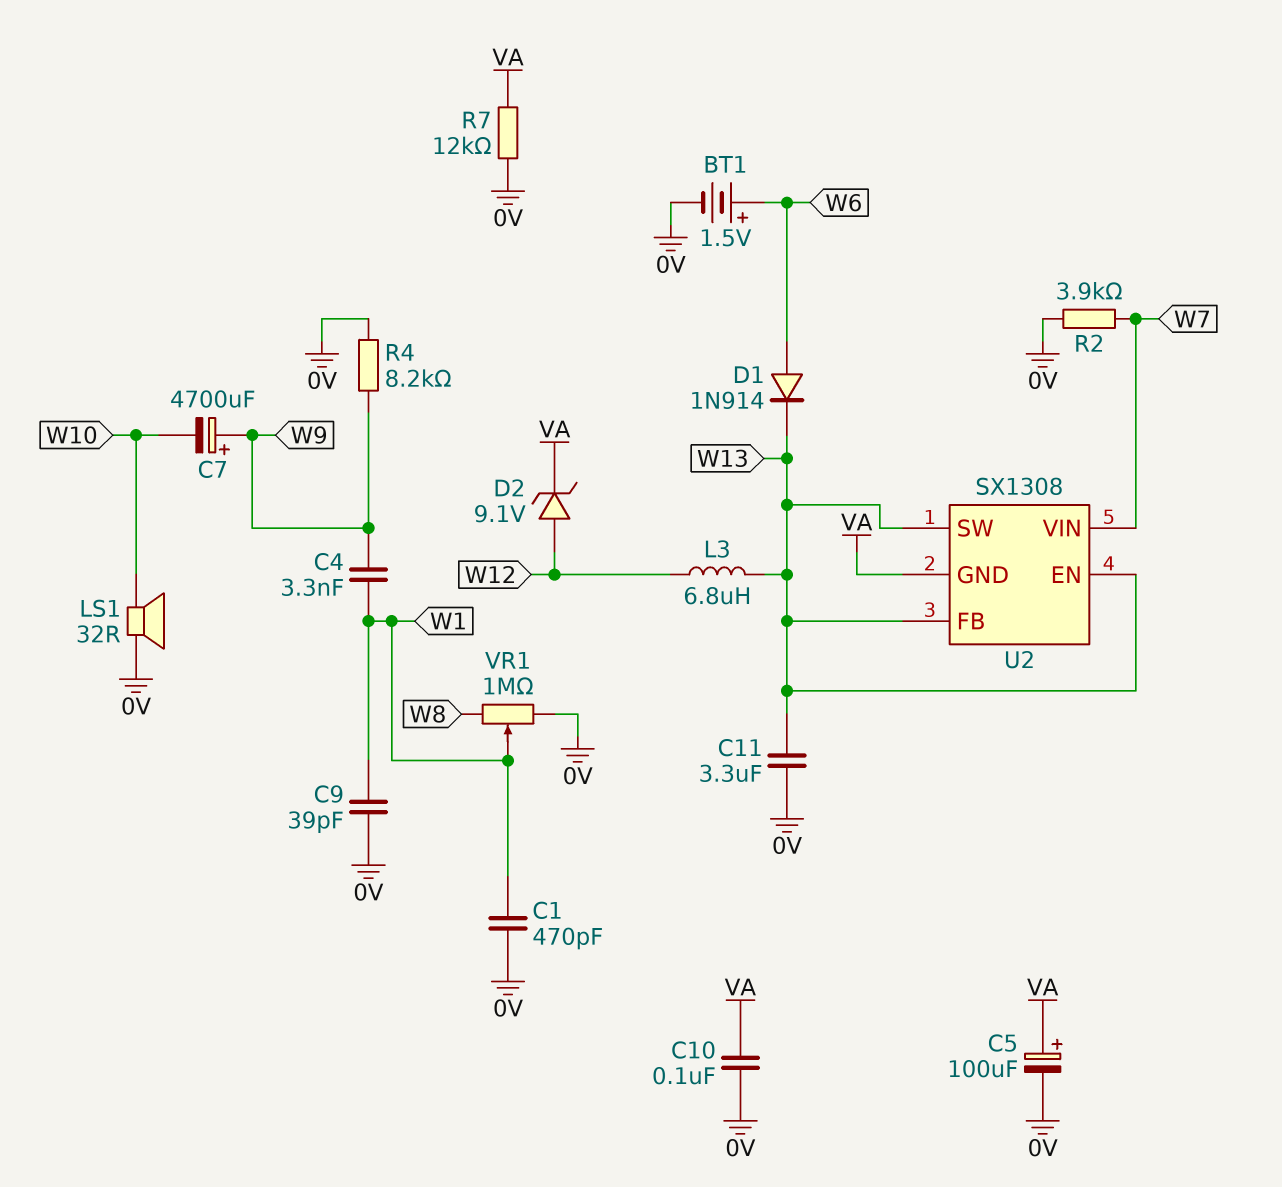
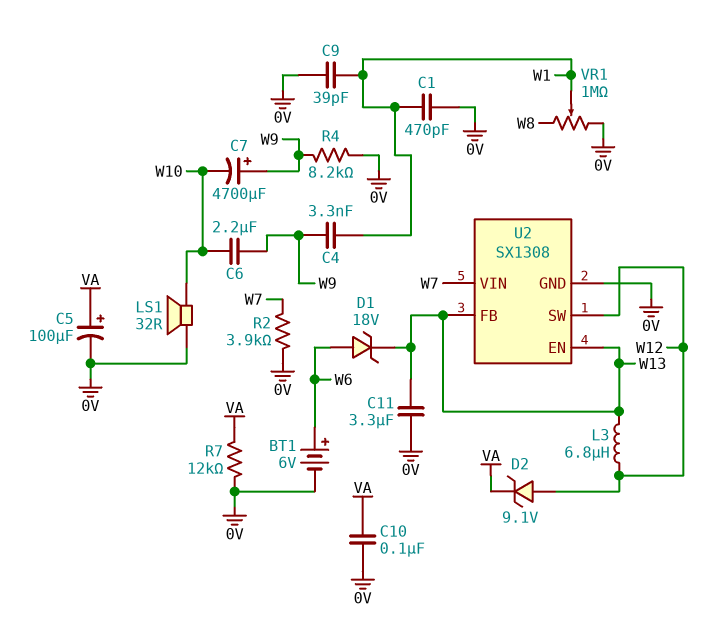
BT1: 1.5V (plus W6, minus 0V) -> 6V (plus W6, minus 0V)
C6: none -> 2.2uF (W9, W10)
D1: diode 1N914 (A W6, K W13) -> zener 18V (A W6, K W13)
U2 pin GND: VA -> 0V
U2 pin SW: W13 -> W12

